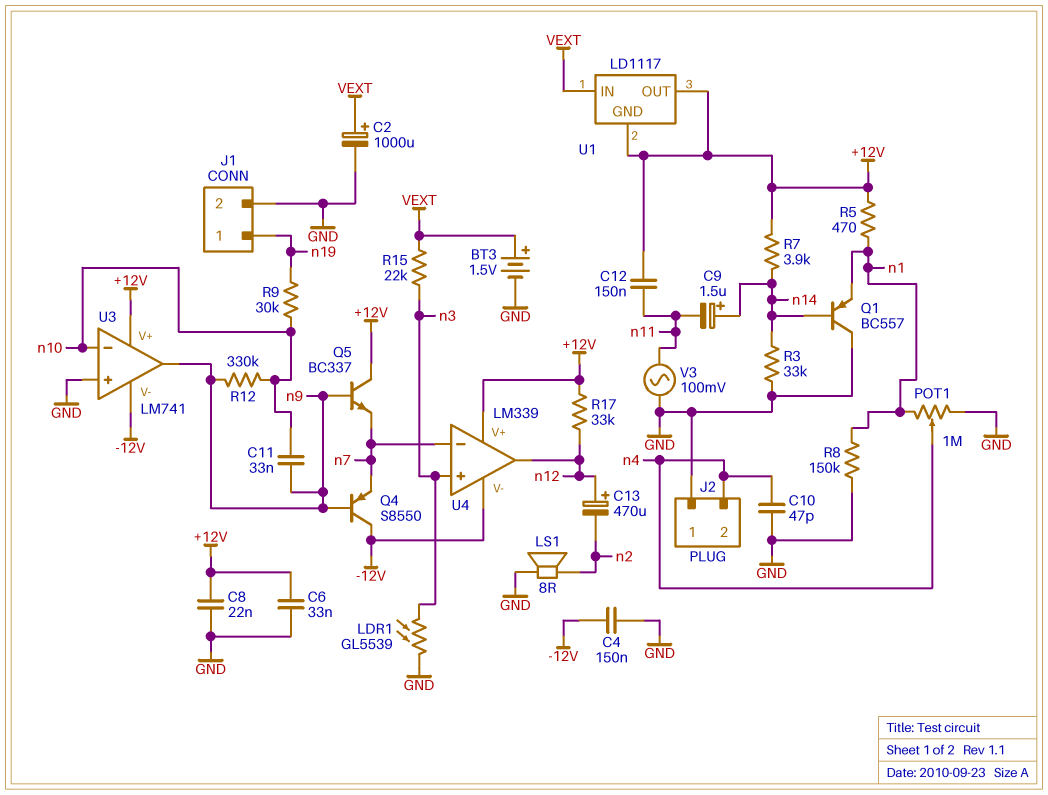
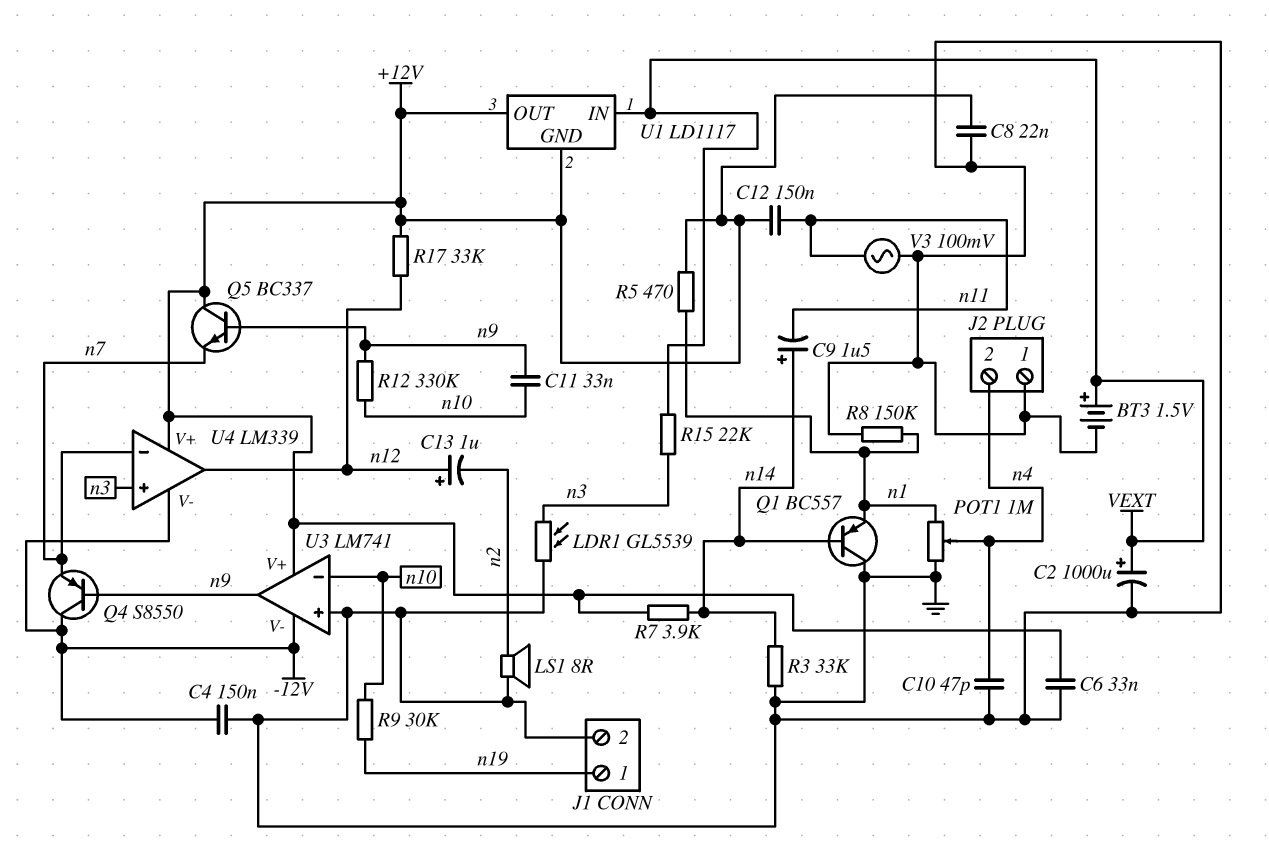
C13: 470uF (plus n12, minus n2) -> 1uF (plus n12, minus n2)

